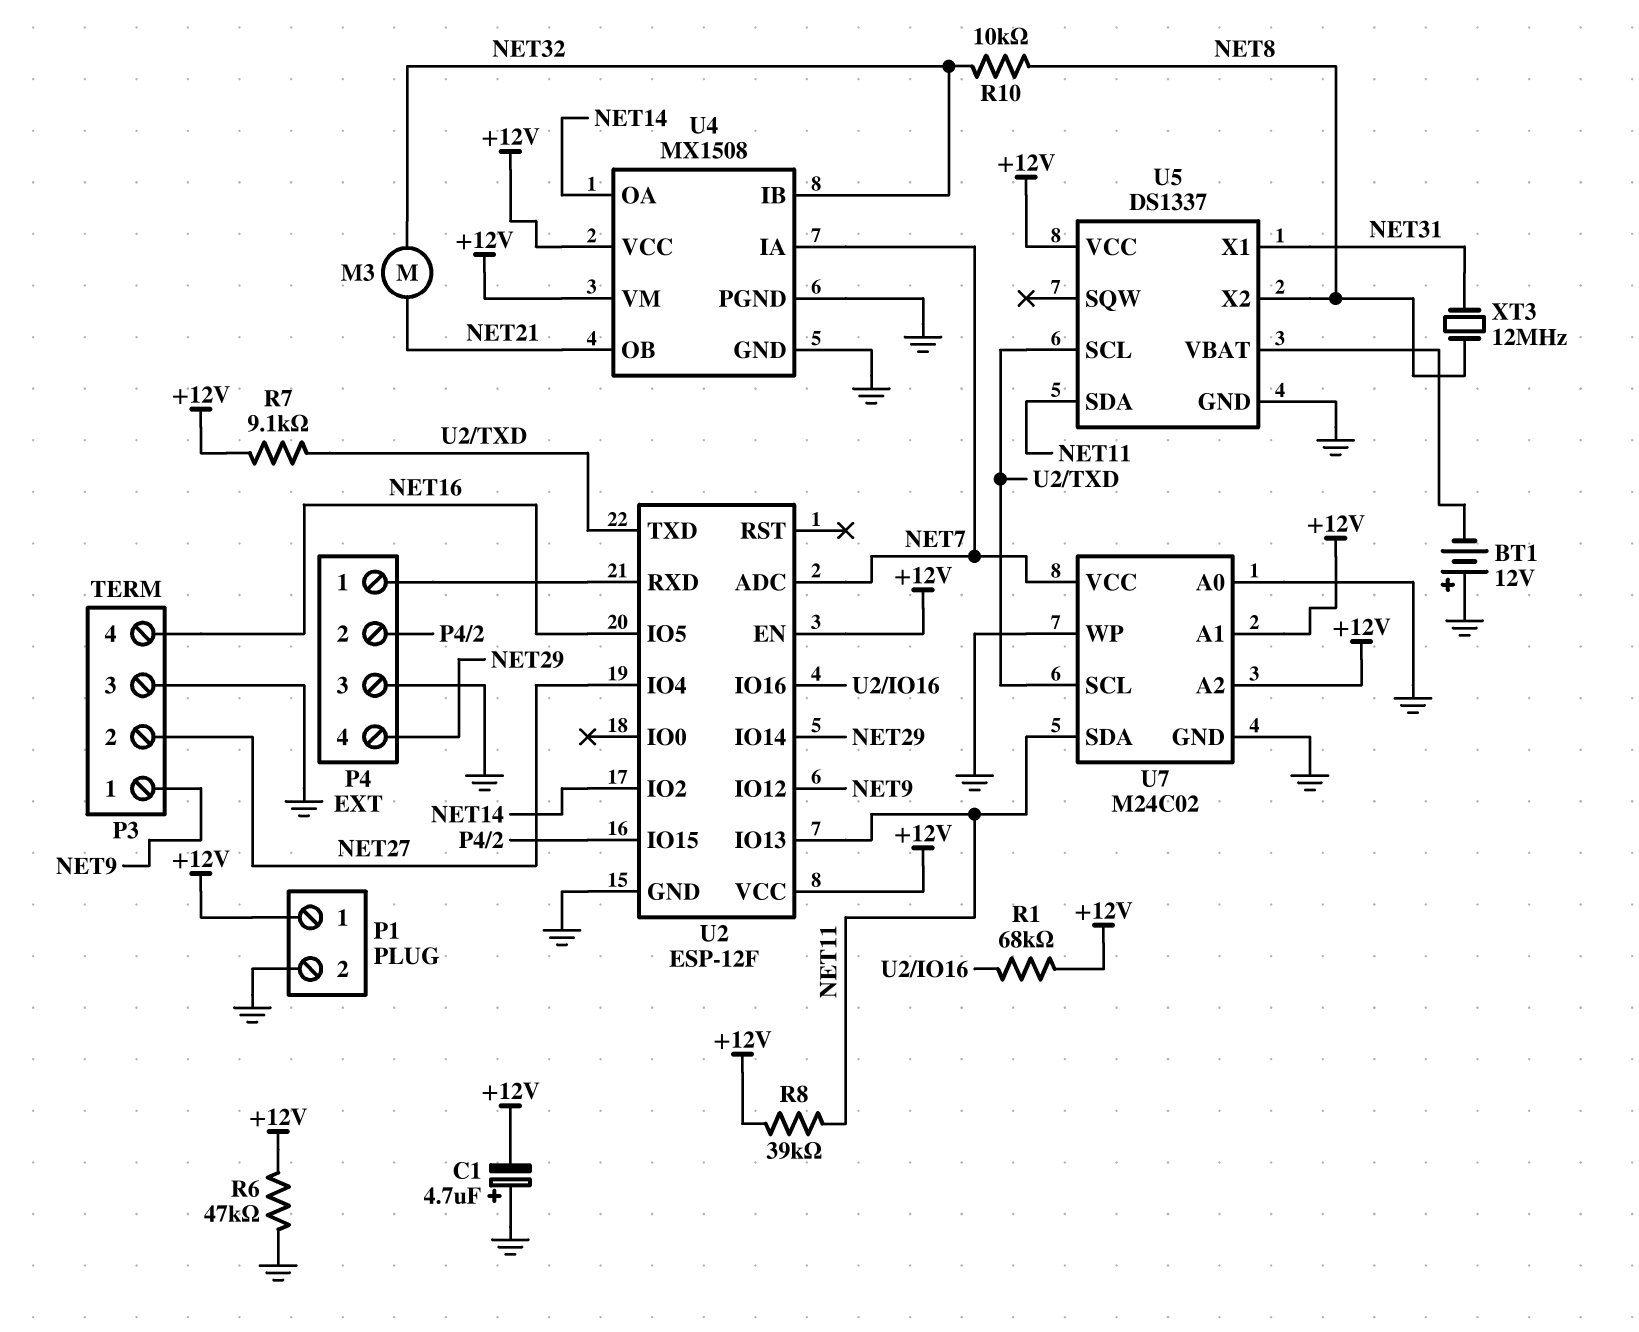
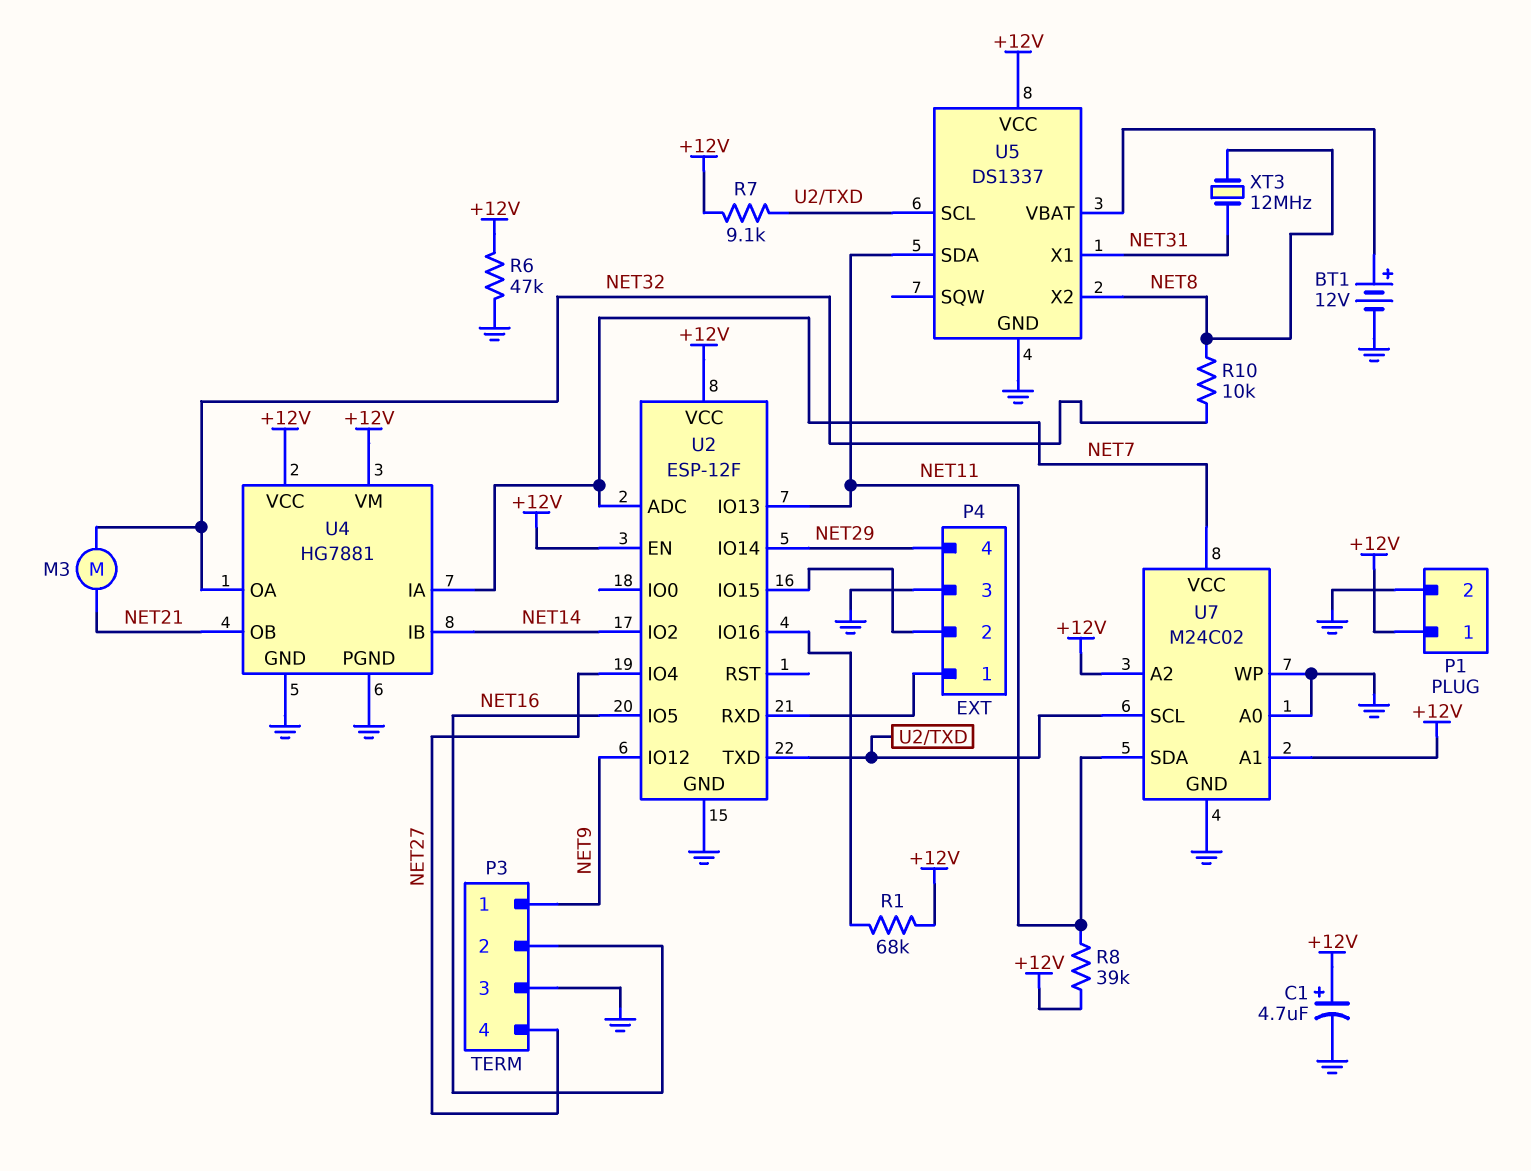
BT1: 12V (plus GND, minus U5/VBAT) -> 12V (plus U5/VBAT, minus GND)
C1: 4.7uF (plus GND, minus +12V) -> 4.7uF (plus +12V, minus GND)
P3 pin 2: NET27 -> NET16
P3 pin 4: NET16 -> NET27
U4: MX1508 -> HG7881
U4 pin IB: NET32 -> NET14
U4 pin OA: NET14 -> NET32

